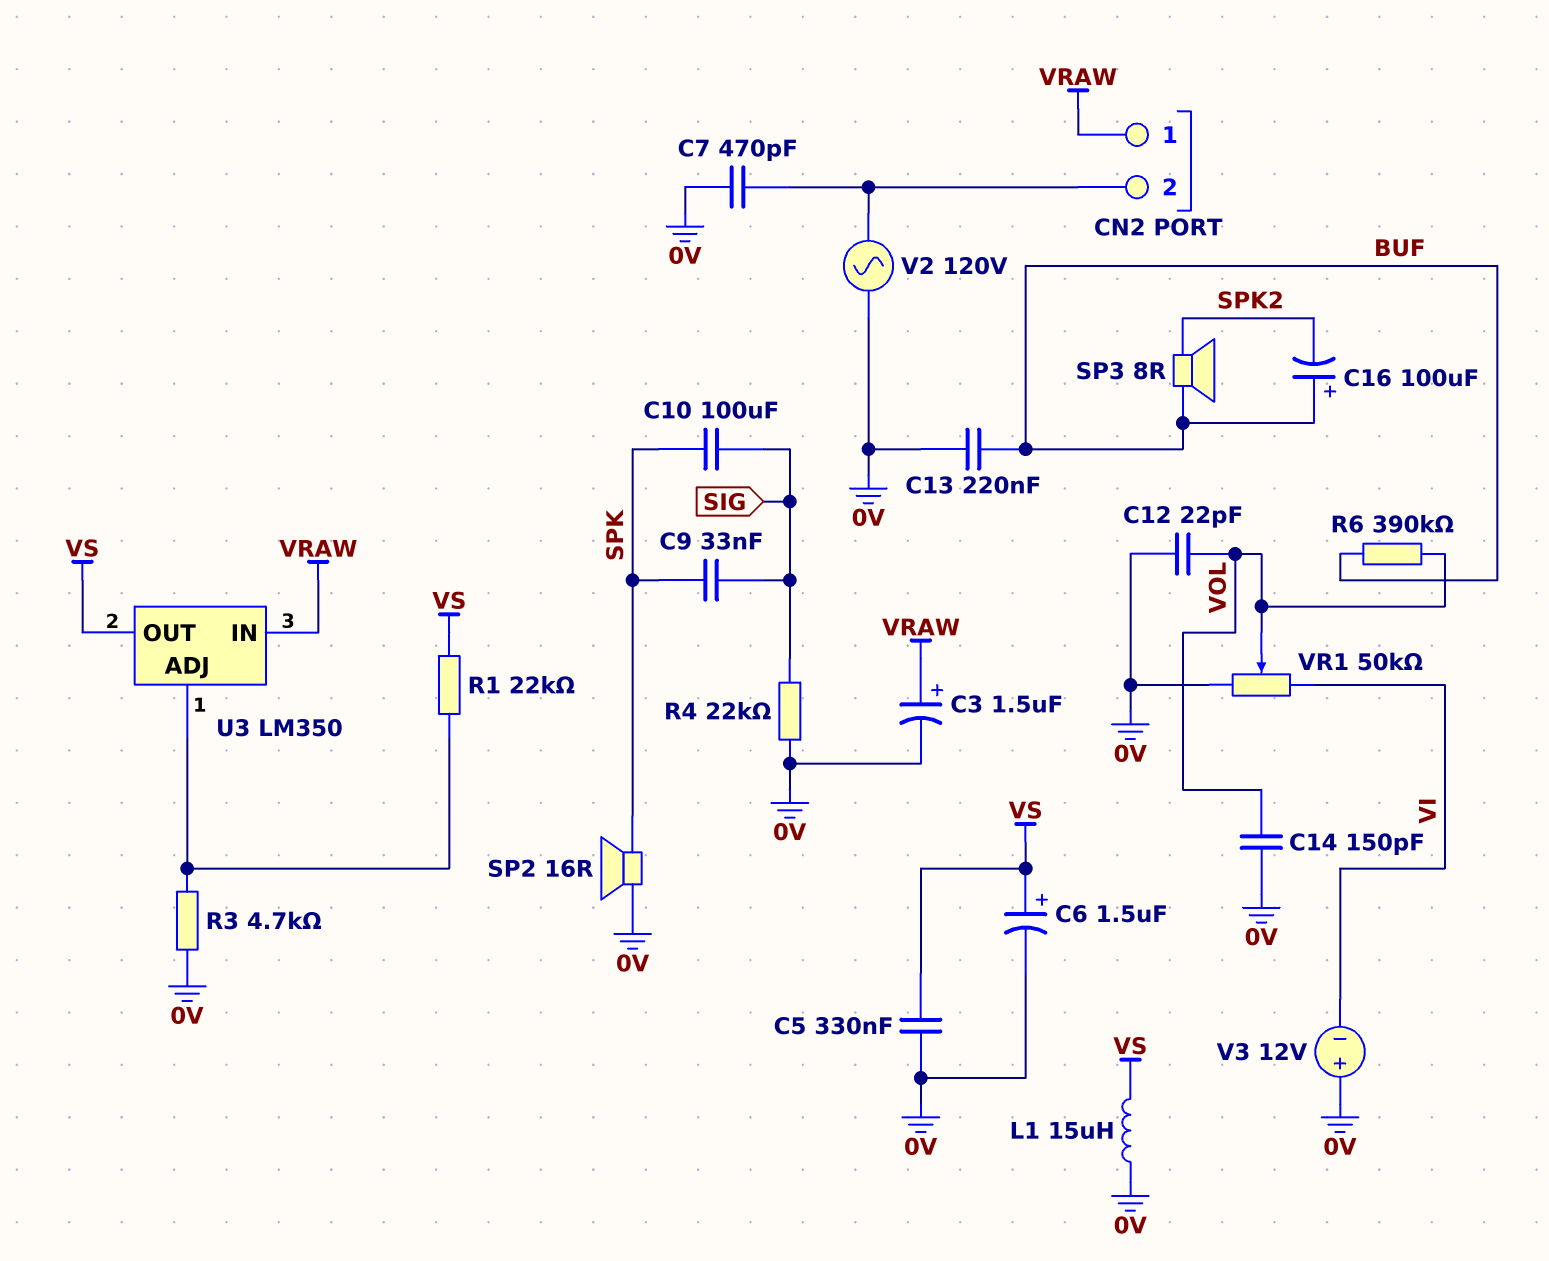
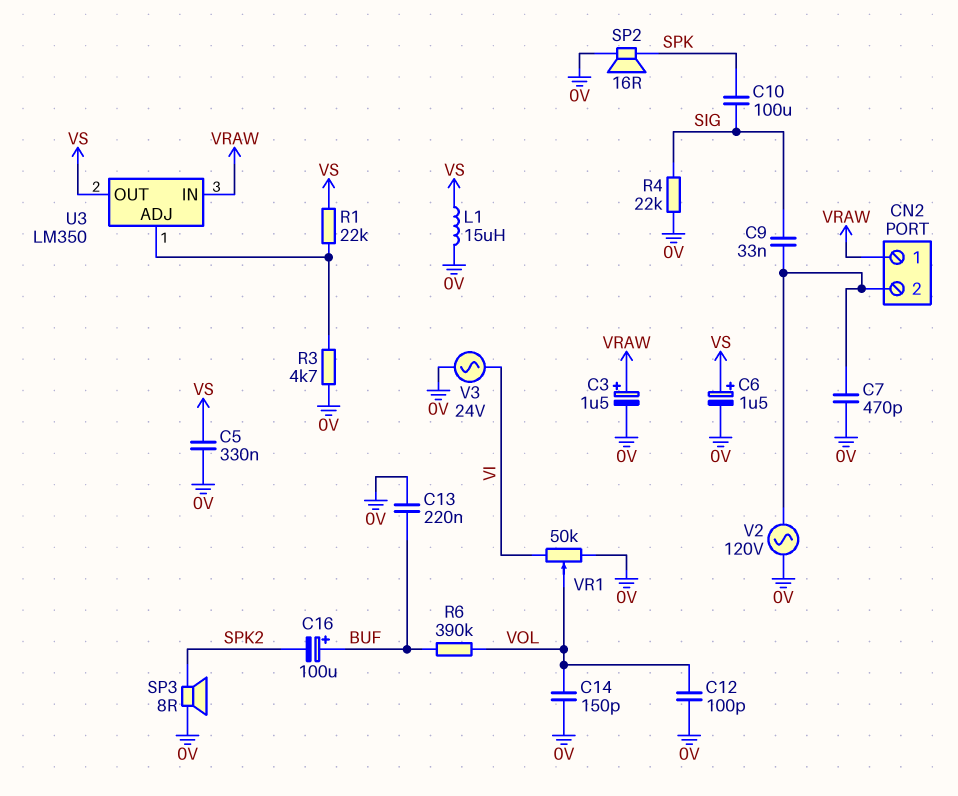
C9: 33nF (SIG, SPK) -> 33nF (CN2/2, SIG)
C12: 22pF (0V, VOL) -> 100pF (0V, VOL)
SP3: speaker 8R (BUF, SPK2) -> speaker 8R (0V, SPK2)
V3: 12V (plus 0V, minus VI) -> AC 24V (0V, VI)

